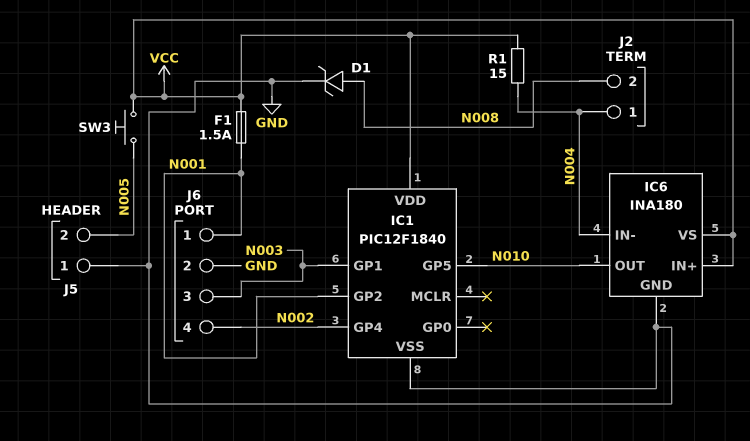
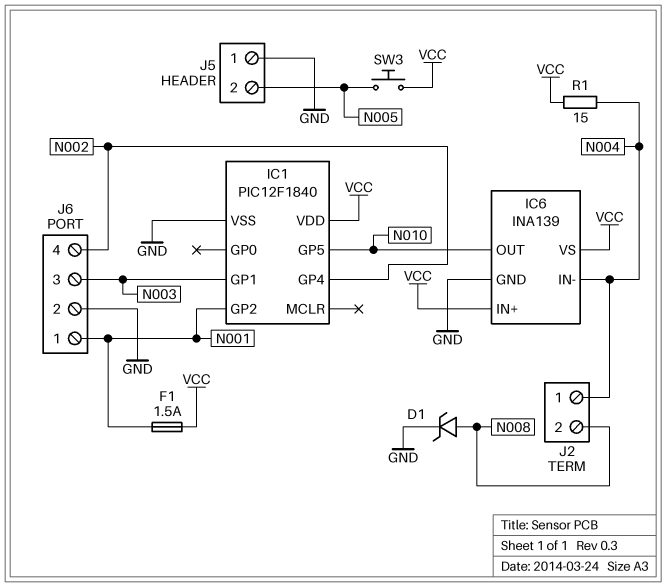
IC6: INA180 -> INA139

